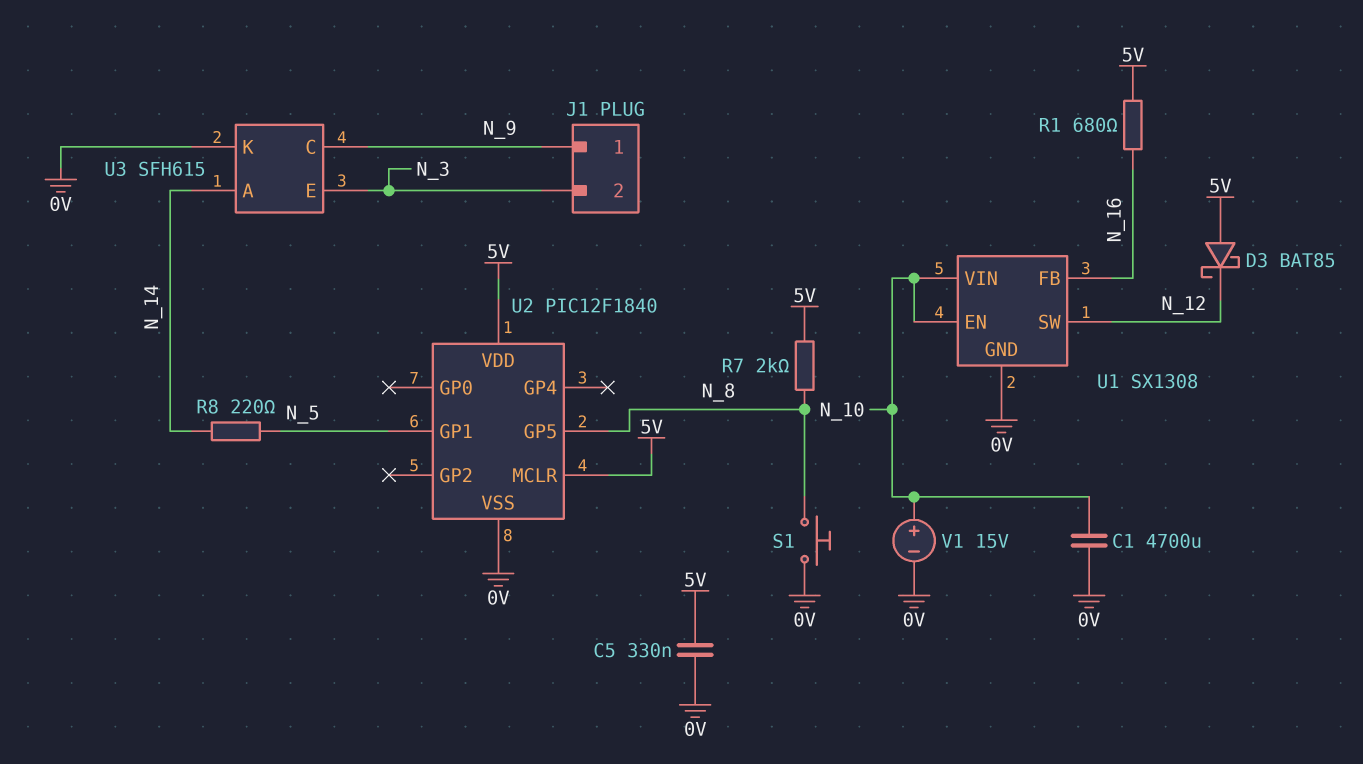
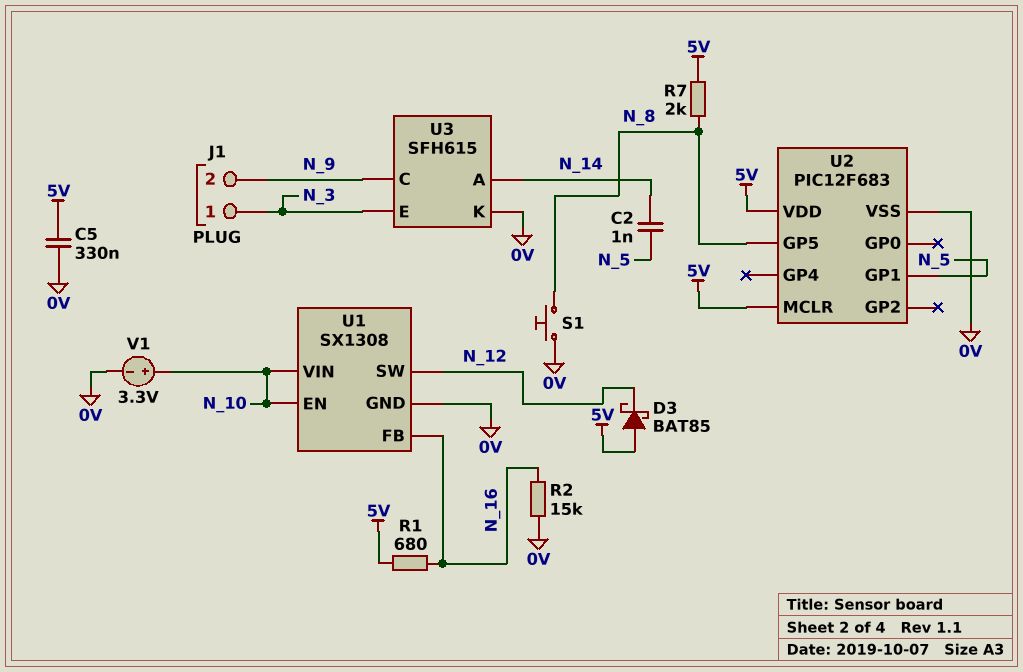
C1: 4700uF (0V, N_10) -> none
C2: none -> 1nF (N_5, N_14)
J1 pin 1: N_9 -> N_3
J1 pin 2: N_3 -> N_9
R2: none -> 15k (0V, N_16)
R8: 220 (N_5, N_14) -> none
U2: PIC12F1840 -> PIC12F683
V1: 15V (plus N_10, minus 0V) -> 3.3V (plus N_10, minus 0V)

